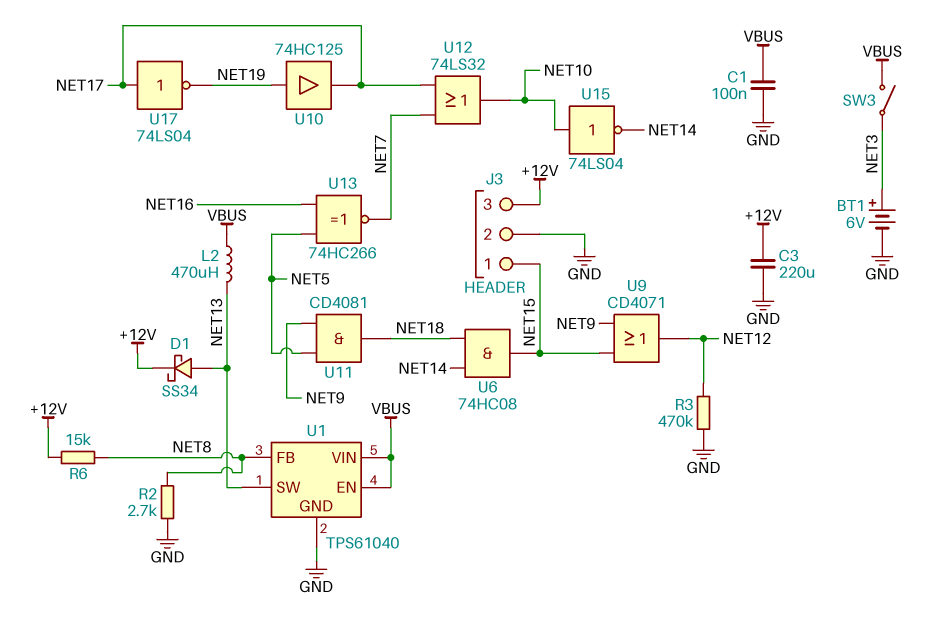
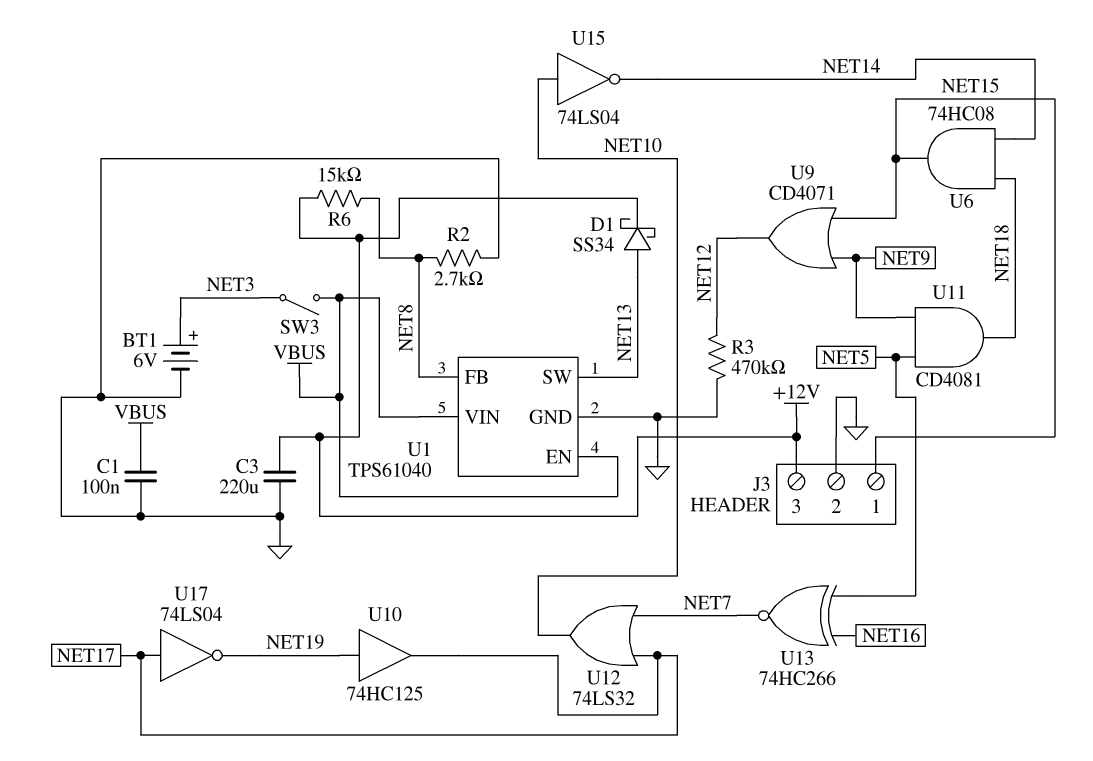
L2: 470uH (NET13, VBUS) -> none

